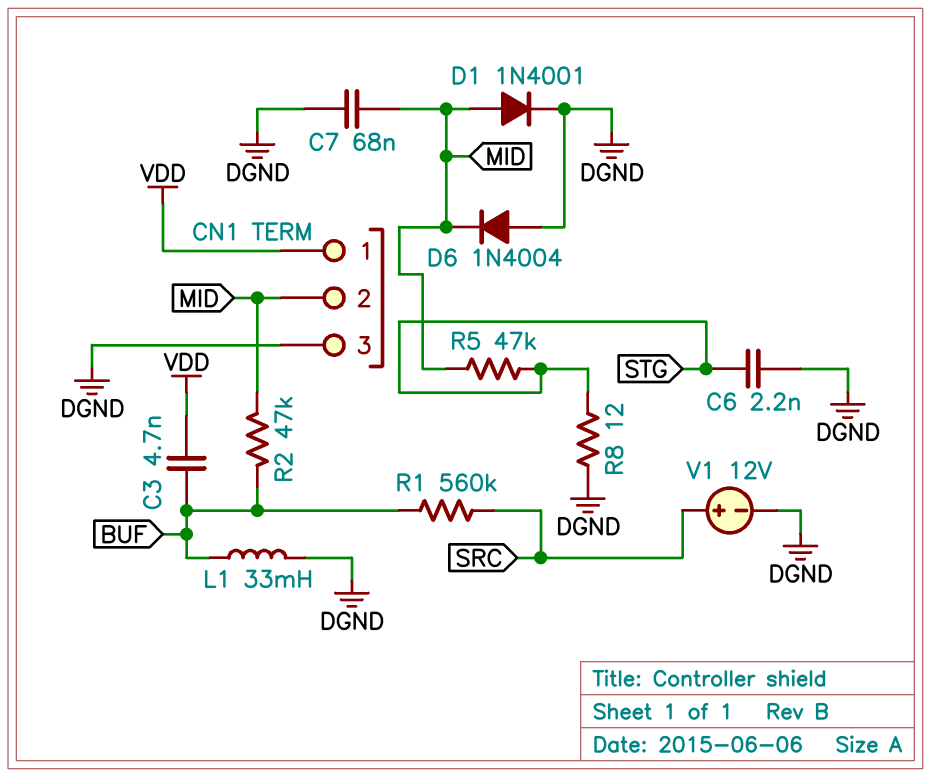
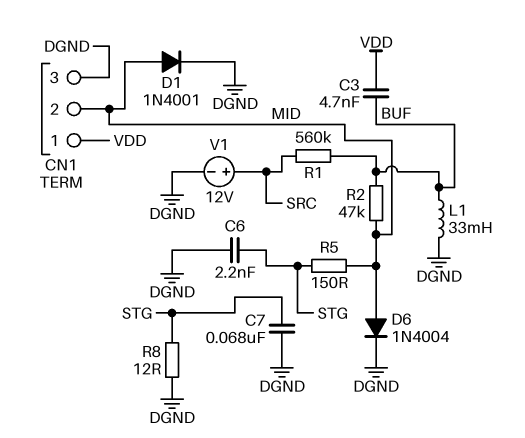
C7: 68nF (DGND, MID) -> 68nF (DGND, STG)
D6: diode 1N4004 (A DGND, K MID) -> diode 1N4004 (A MID, K DGND)
R5: 47k (MID, STG) -> 150 (MID, STG)

